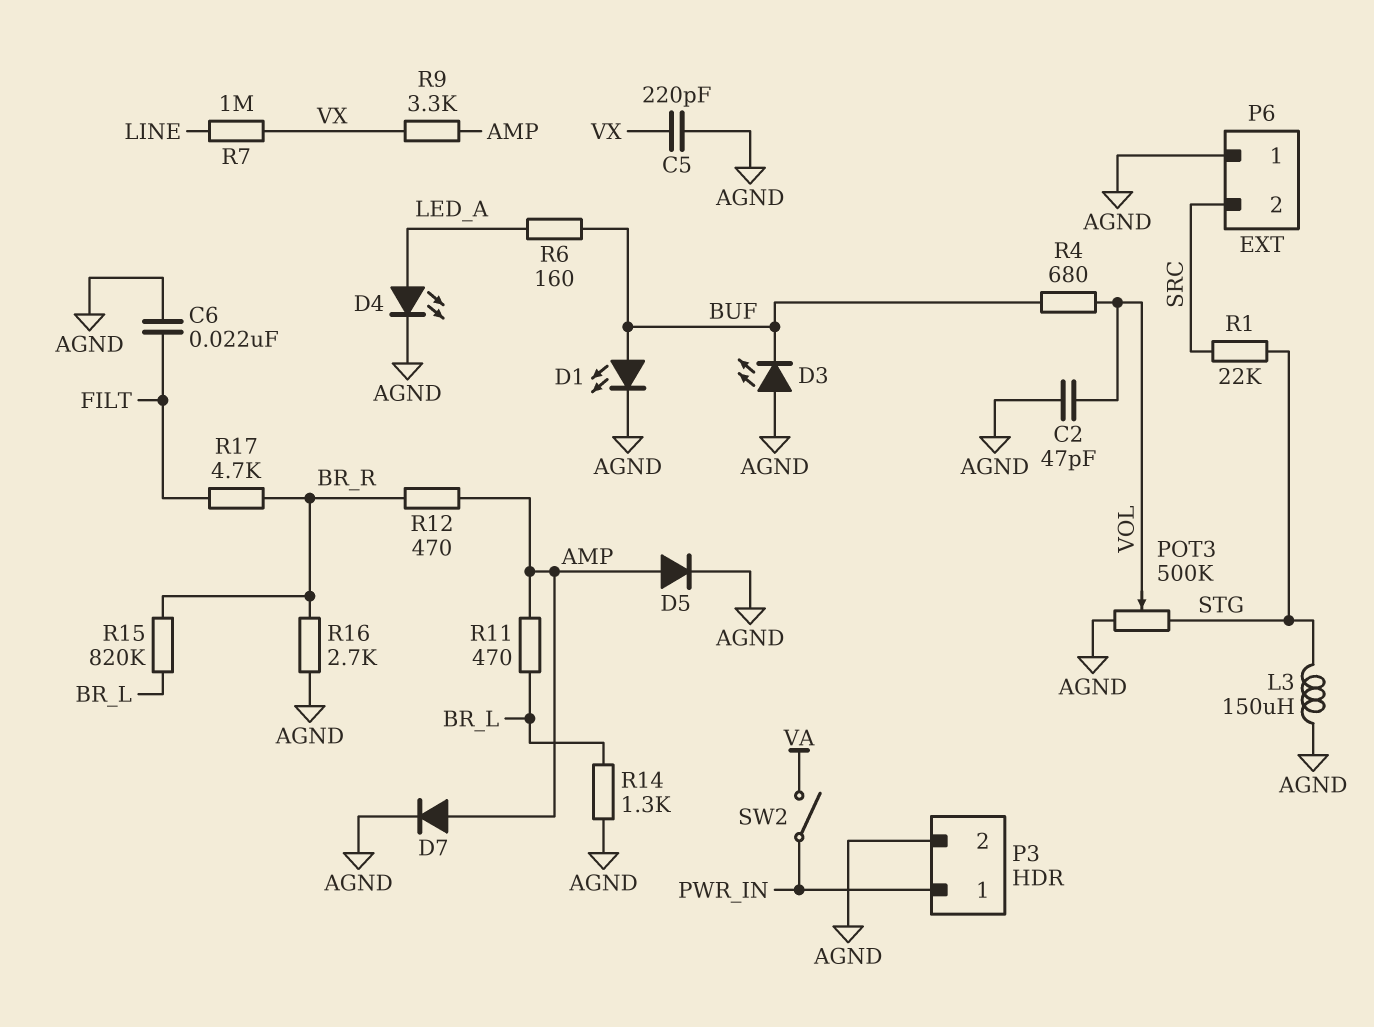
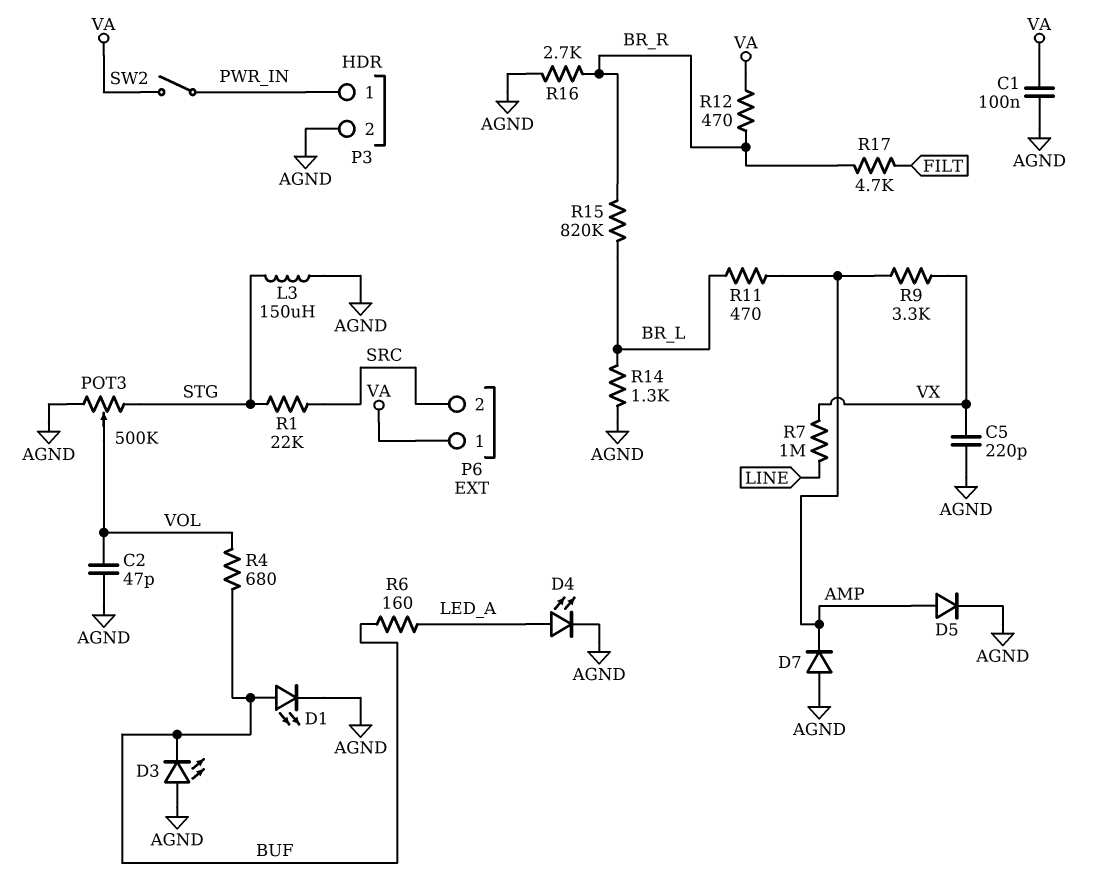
C1: none -> 100nF (AGND, VA)
C6: 22nF (AGND, FILT) -> none
D7: diode (A AMP, K AGND) -> diode (A AGND, K AMP)
P6 pin 1: AGND -> VA
R12: 470 (AMP, BR_R) -> 470 (BR_R, VA)

